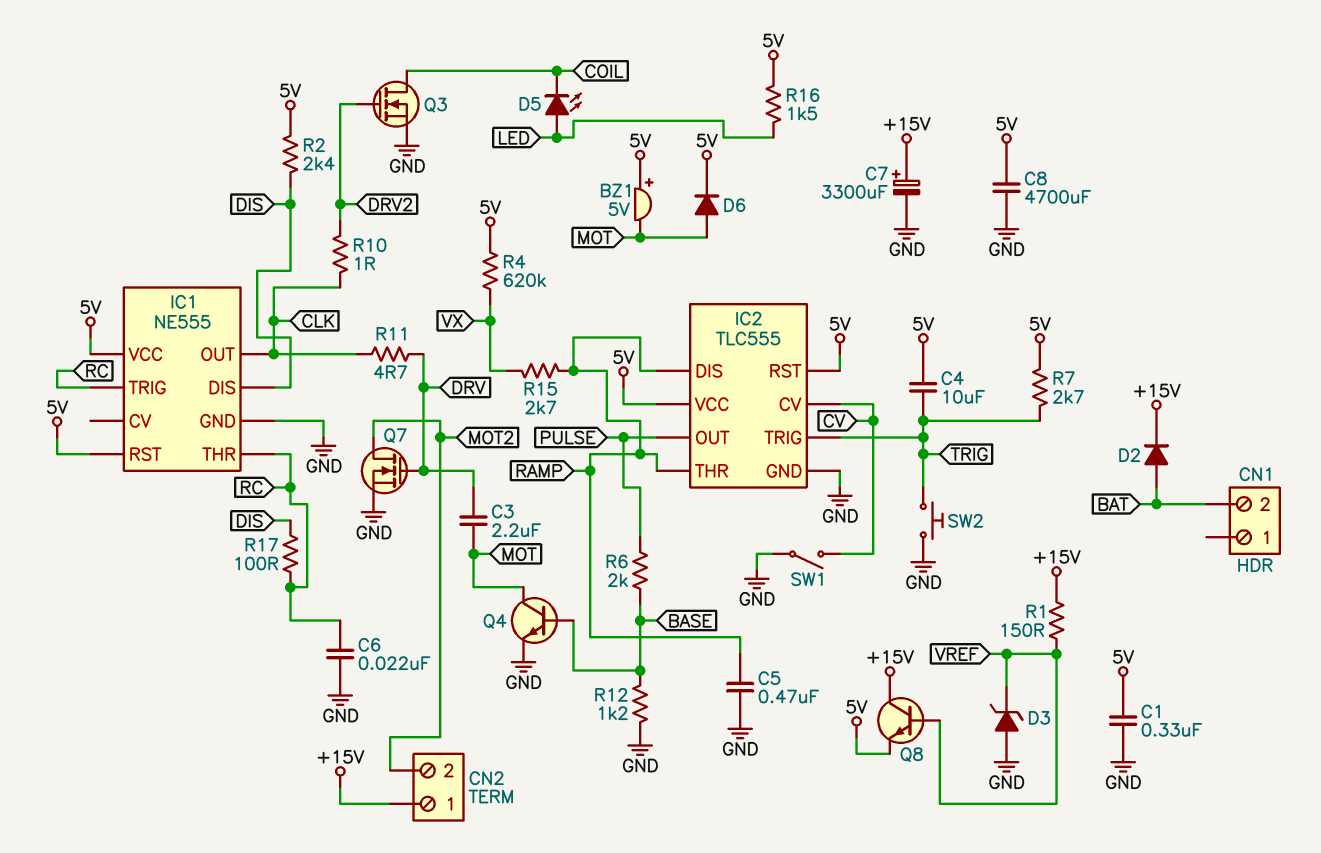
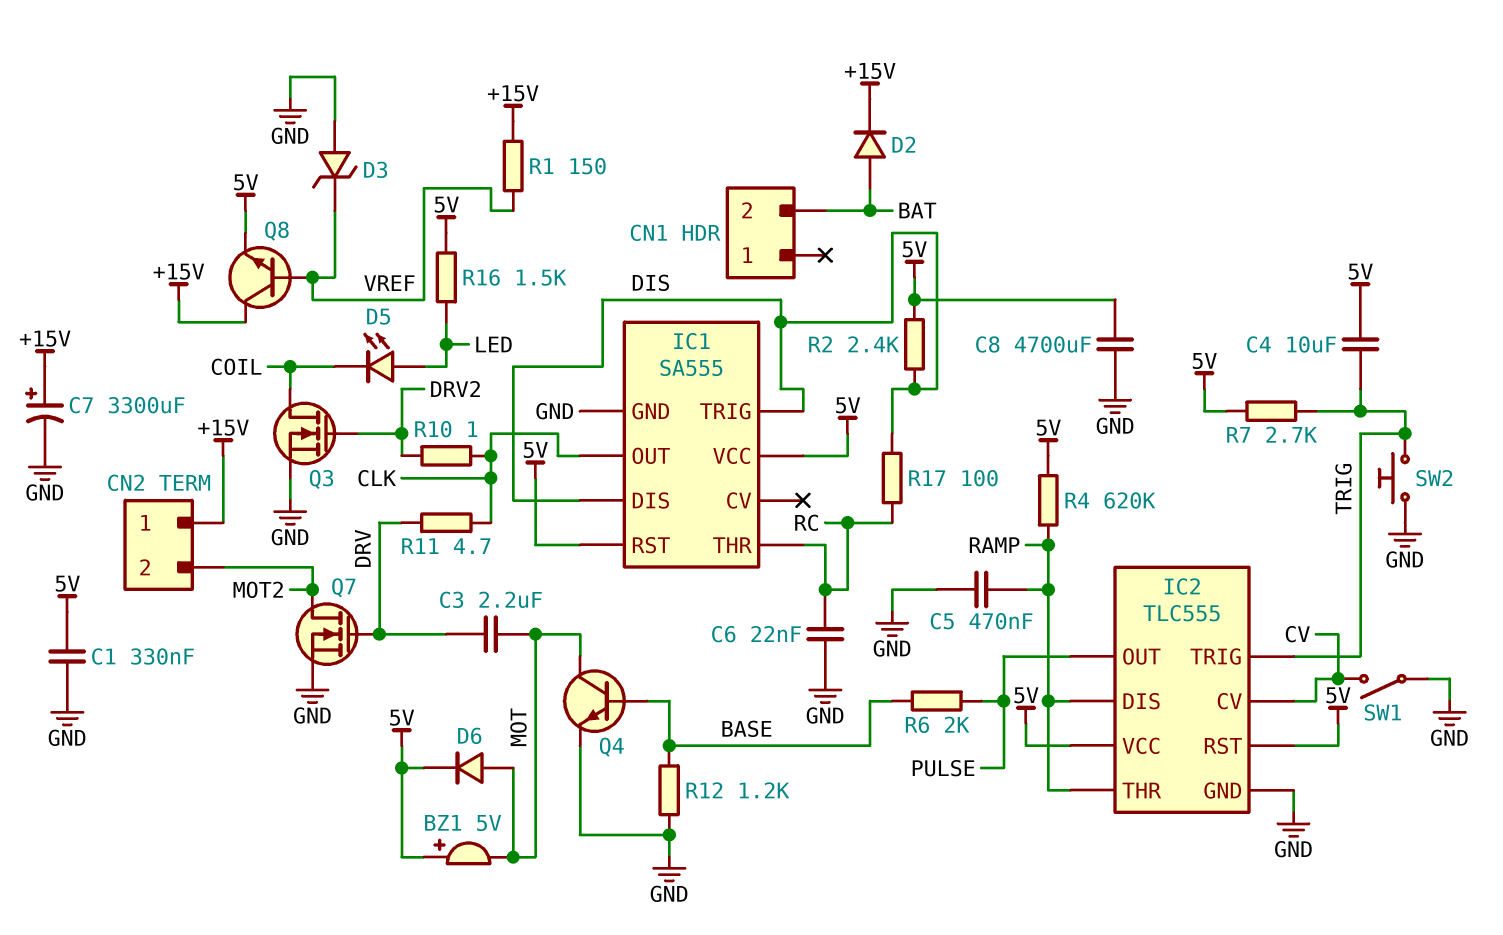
IC1: NE555 -> SA555
IC1 pin TRIG: RC -> DIS
R4: 620k (5V, VX) -> 620k (5V, RAMP)
R15: 2.7k (RAMP, VX) -> none

